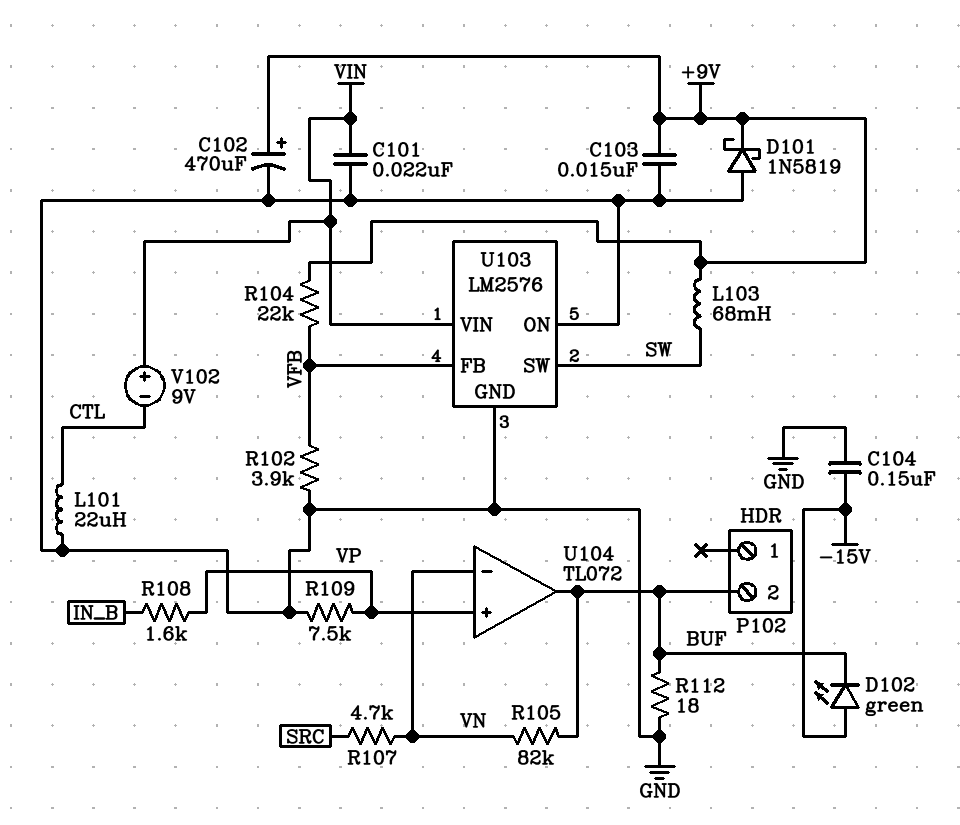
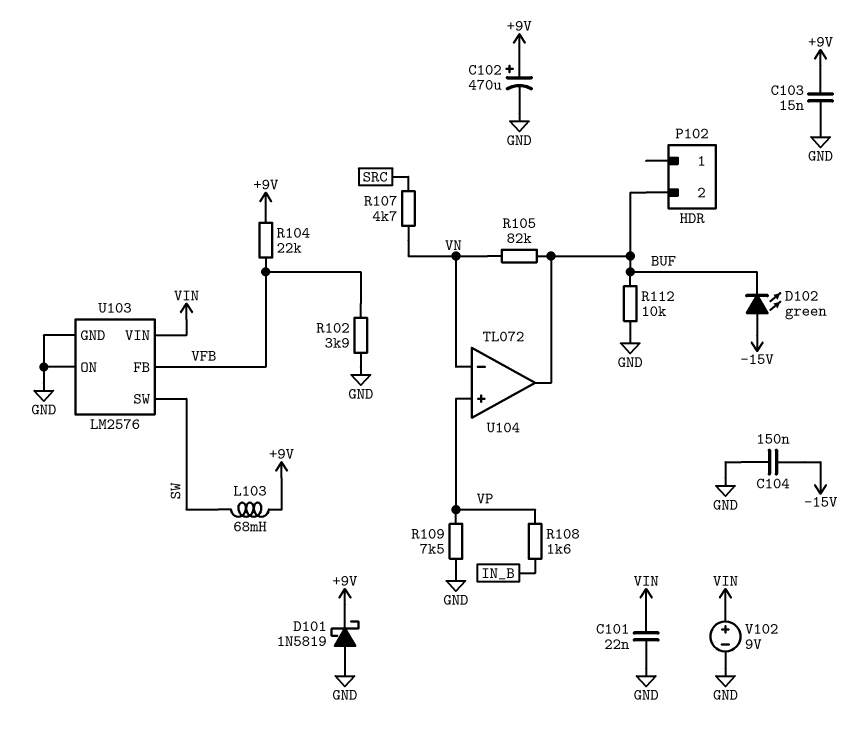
L101: 22uH (CTL, GND) -> none
R112: 18 (BUF, GND) -> 10k (BUF, GND)
V102: 9V (plus VIN, minus CTL) -> 9V (plus VIN, minus GND)

